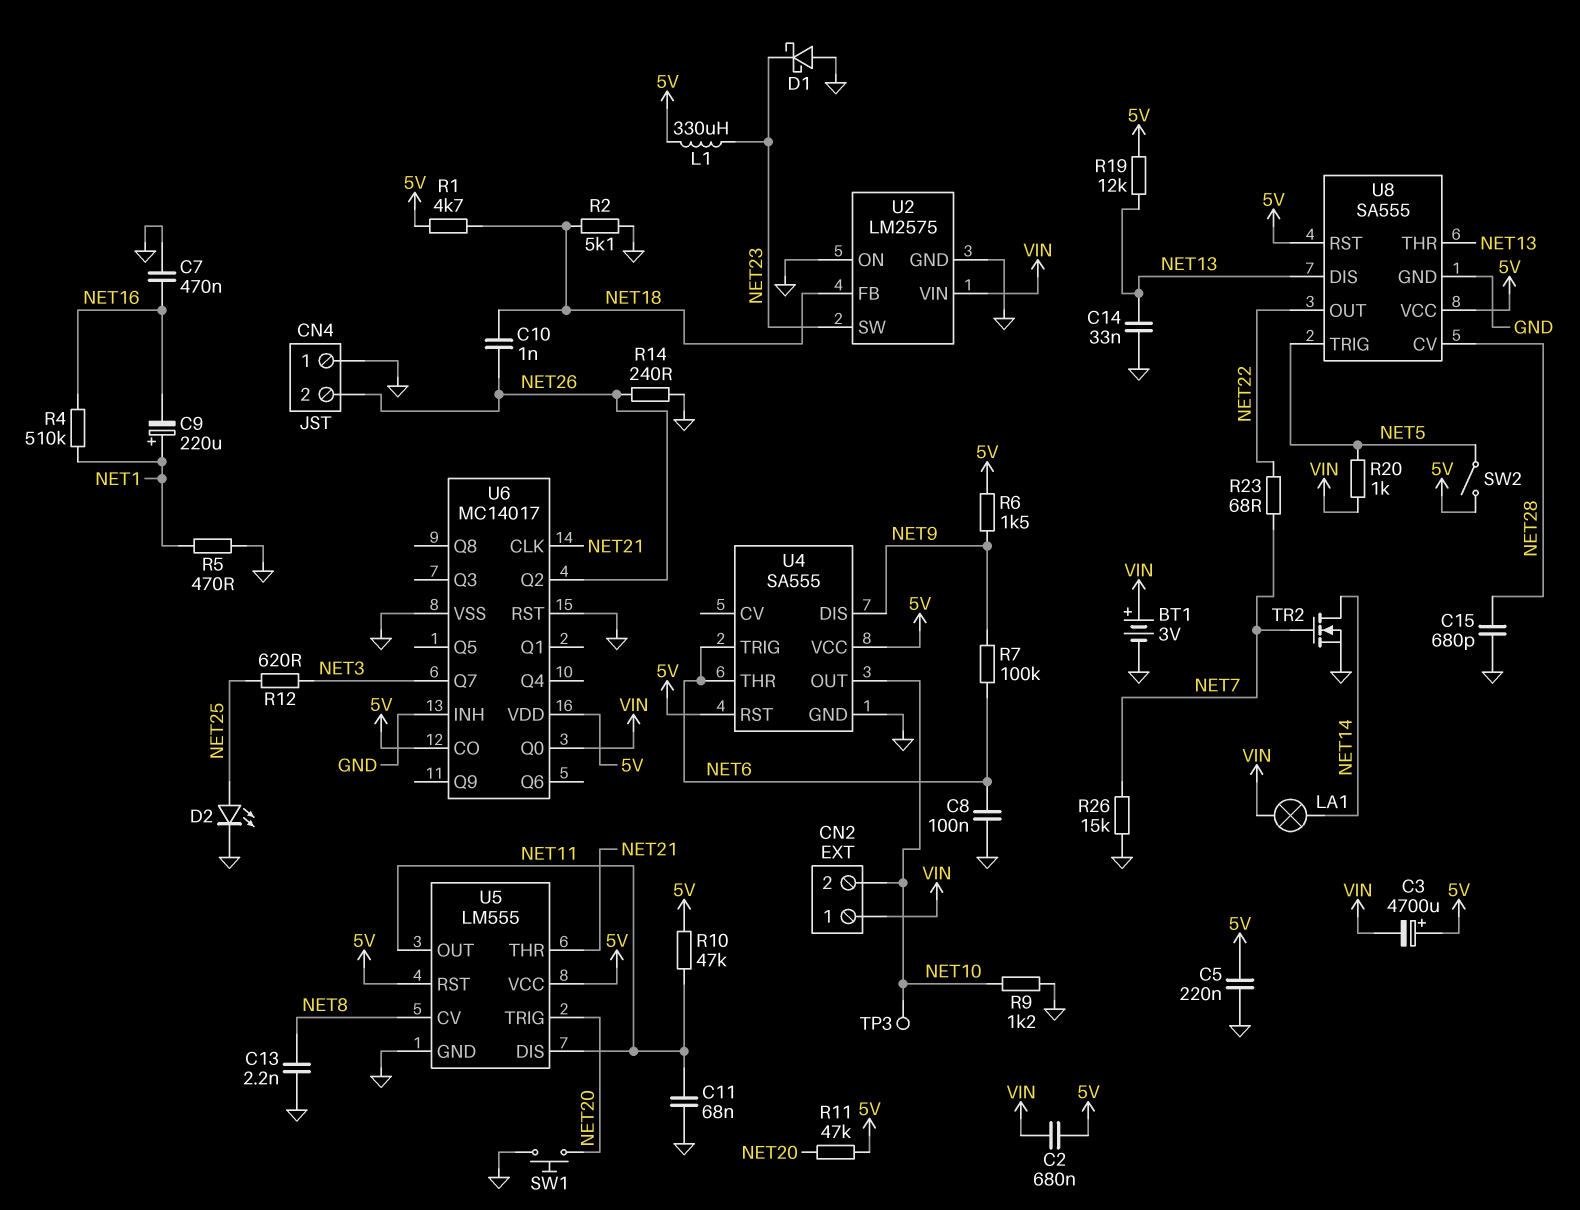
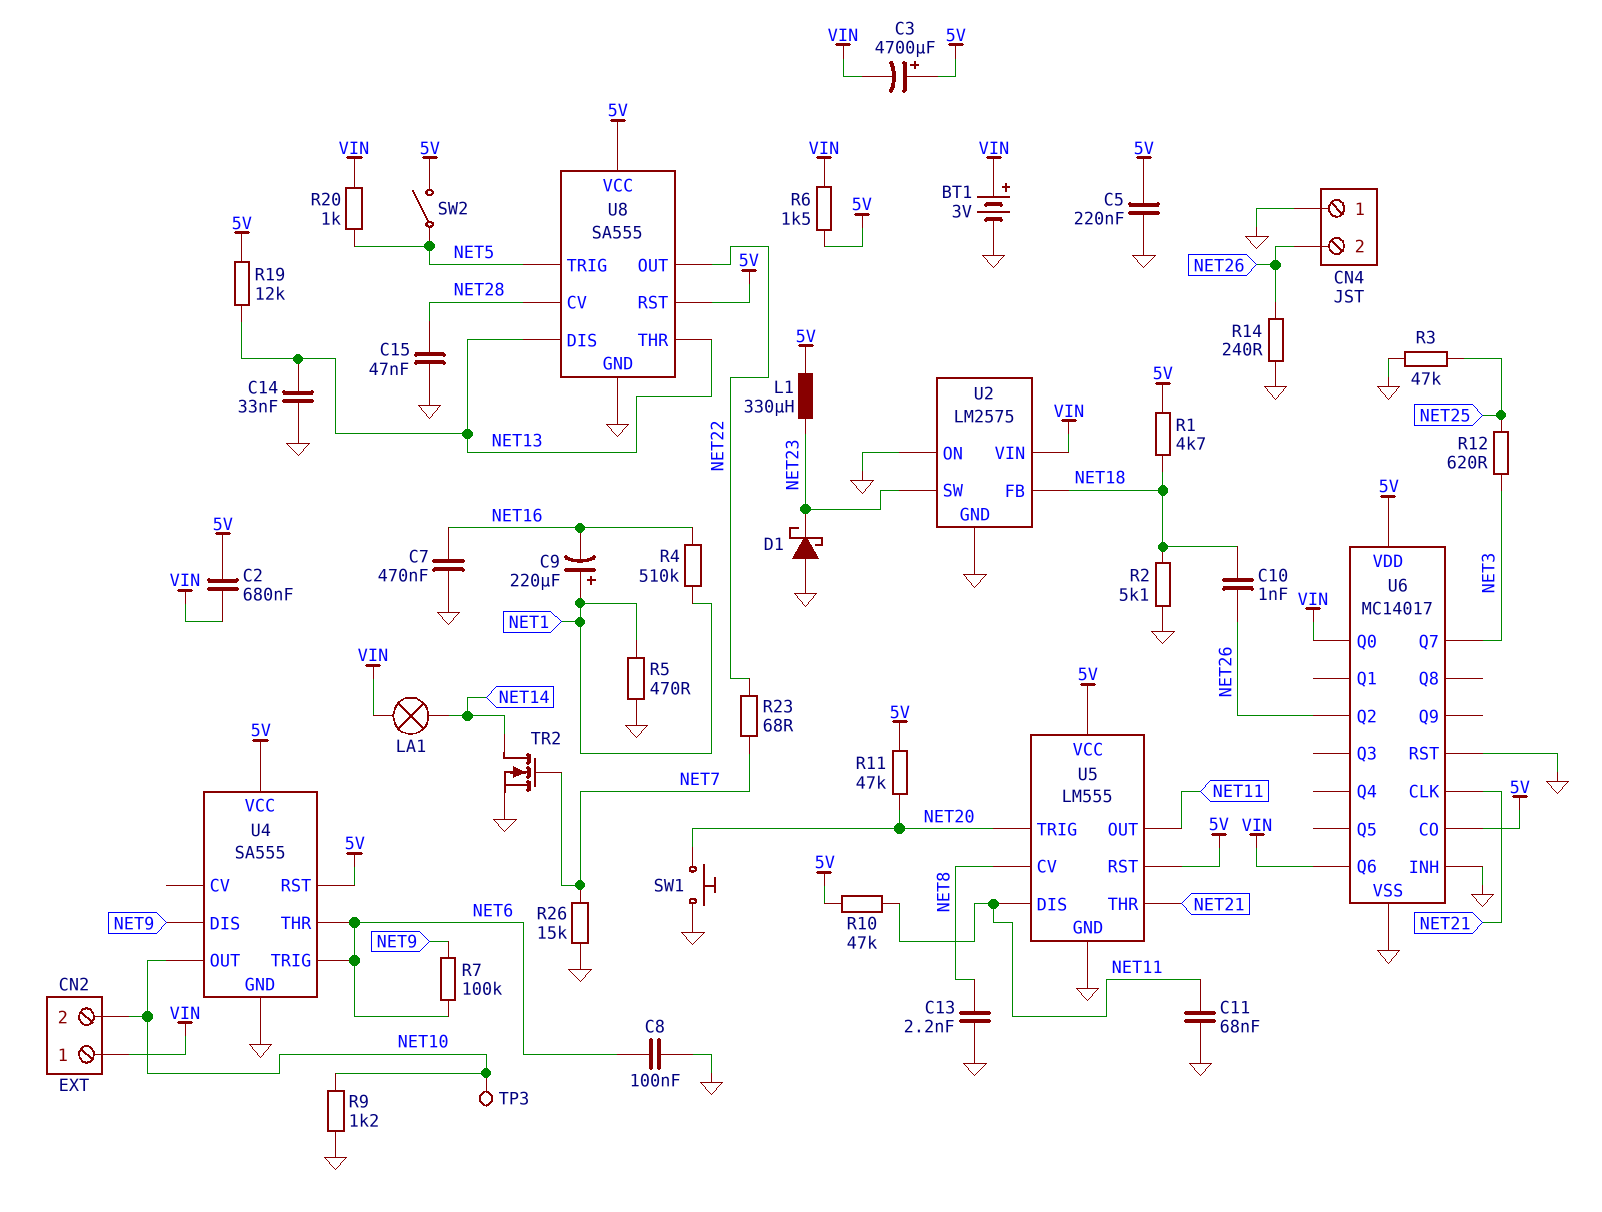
C15: 680pF (GND, NET28) -> 47nF (GND, NET28)
D2: LED (A NET25, K GND) -> none
R3: none -> 47k (GND, NET25)
R6: 1.5k (5V, NET9) -> 1.5k (5V, VIN)
U6 pin Q6: none -> VIN

